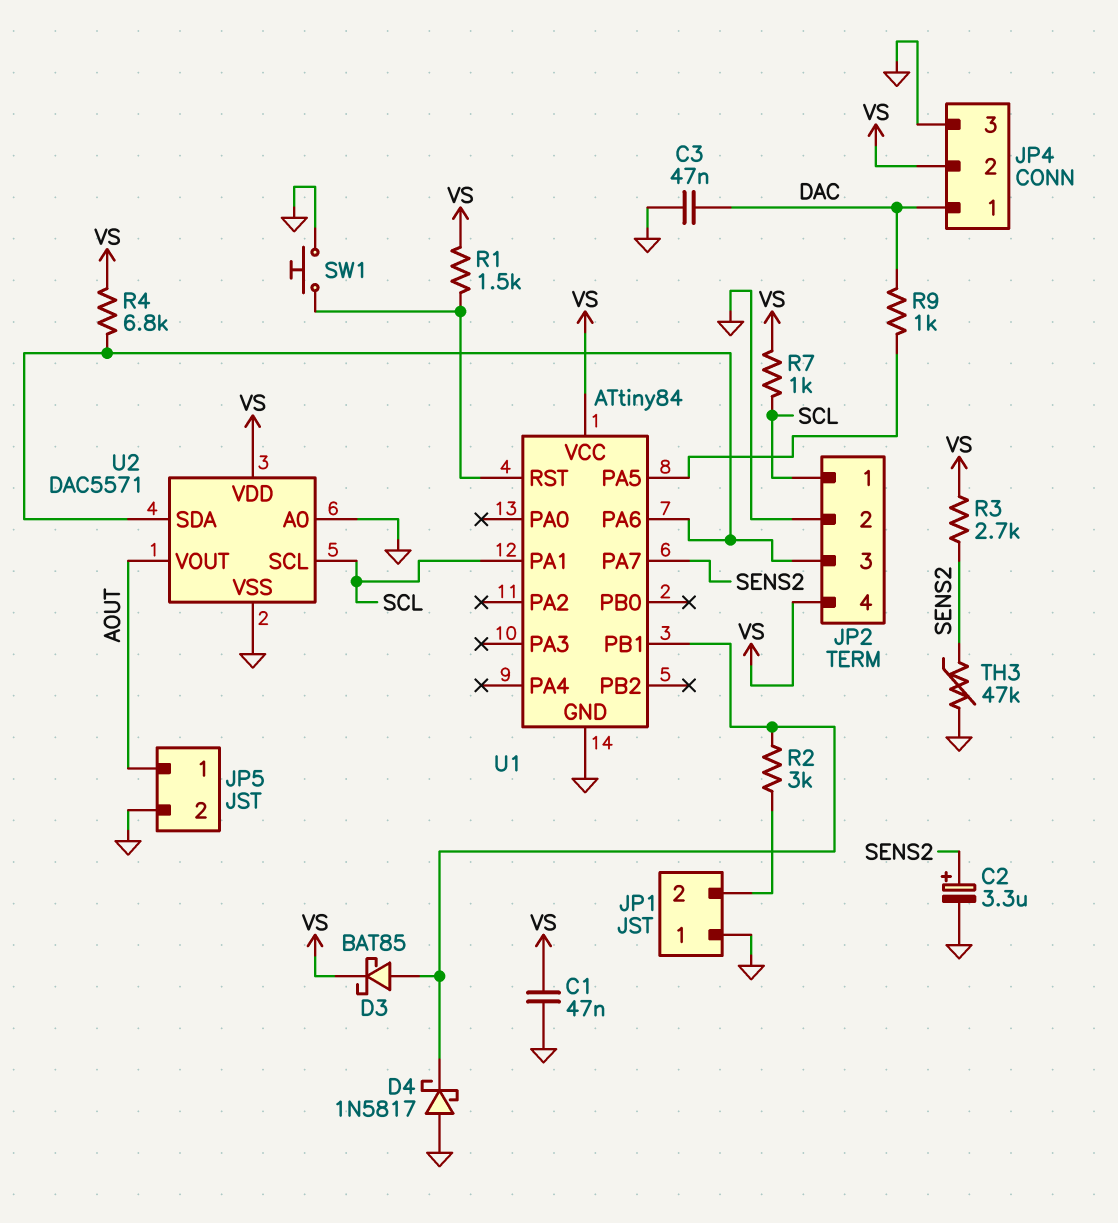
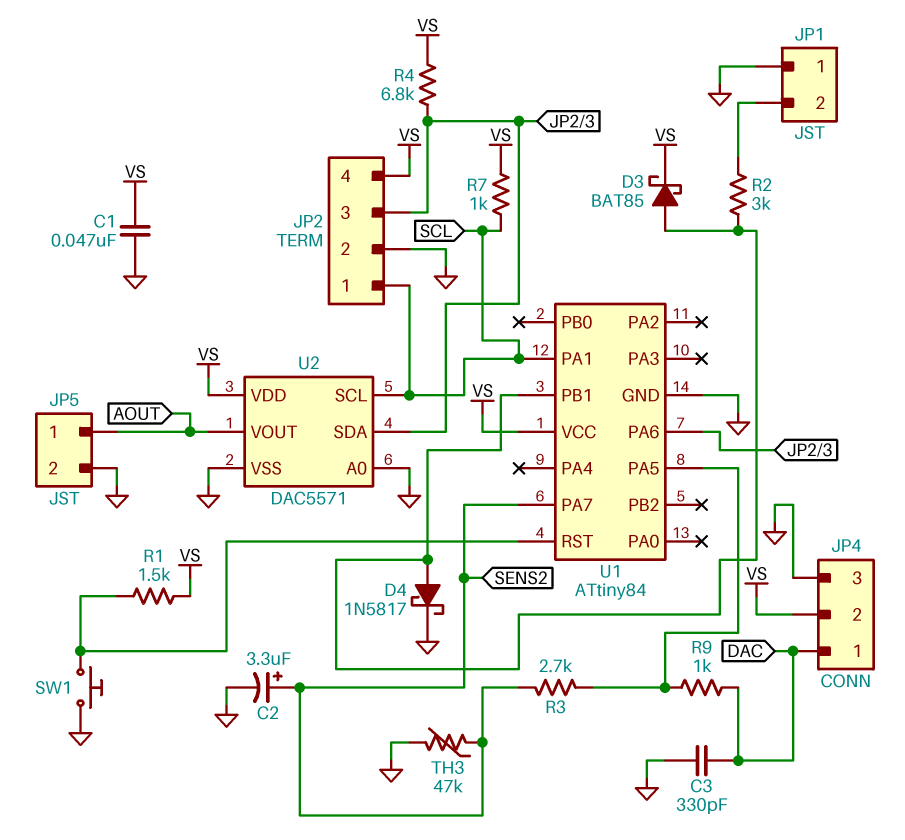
C3: 47nF (DAC, GND) -> 330pF (DAC, GND)
D4: schottky 1N5817 (A GND, K U1/PB1) -> schottky 1N5817 (A U1/PB1, K GND)
R3: 2.7k (SENS2, VS) -> 2.7k (SENS2, U1/PA5)

